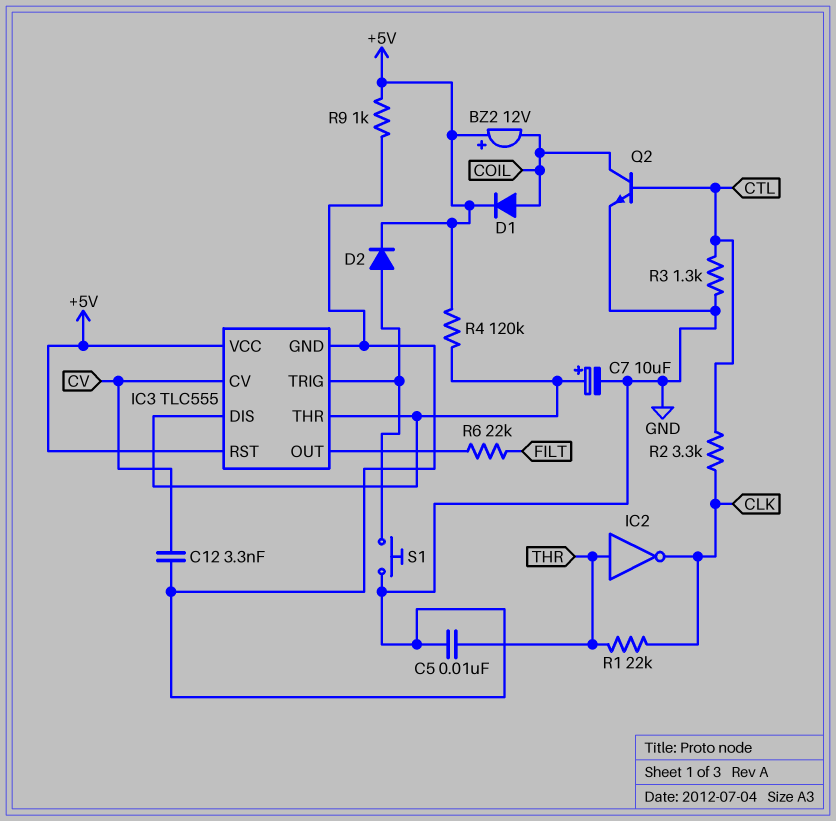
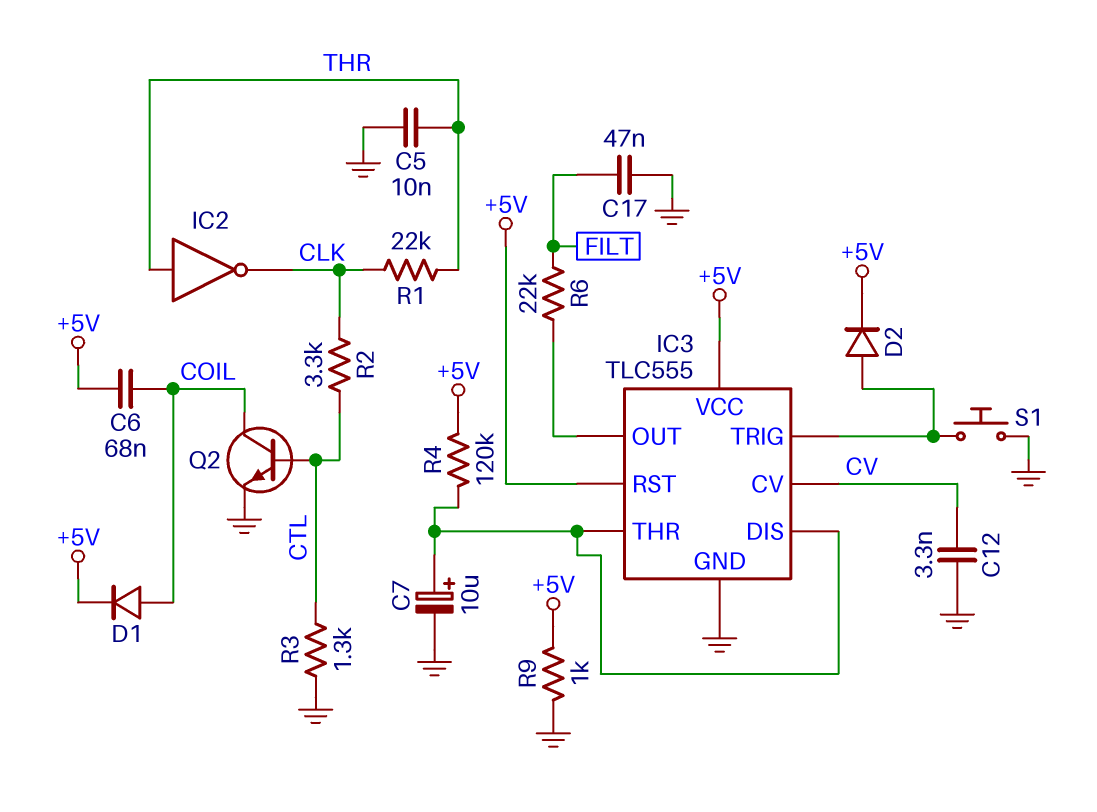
BZ2: buzzer 12V (plus +5V, minus COIL) -> none
C6: none -> 68nF (+5V, COIL)
C17: none -> 47nF (FILT, GND)

